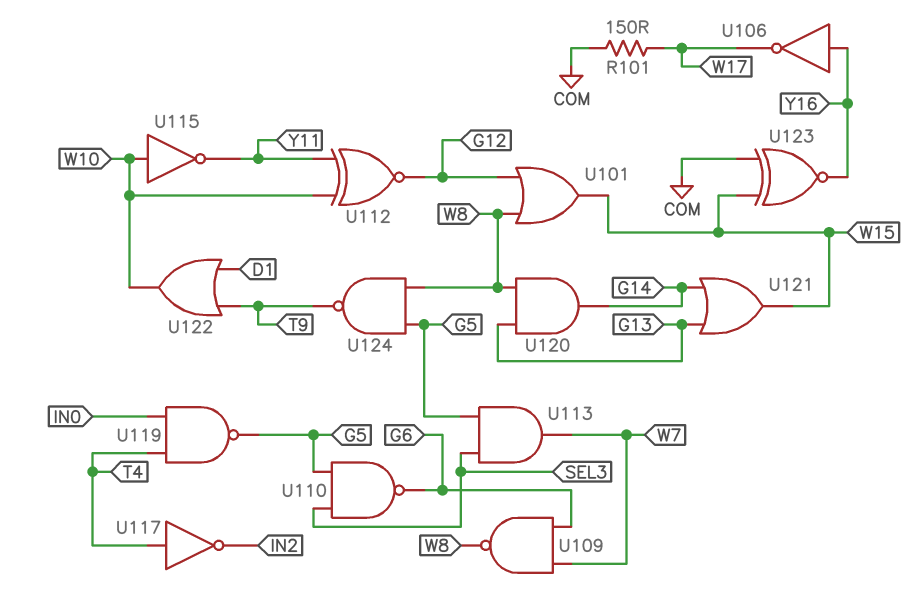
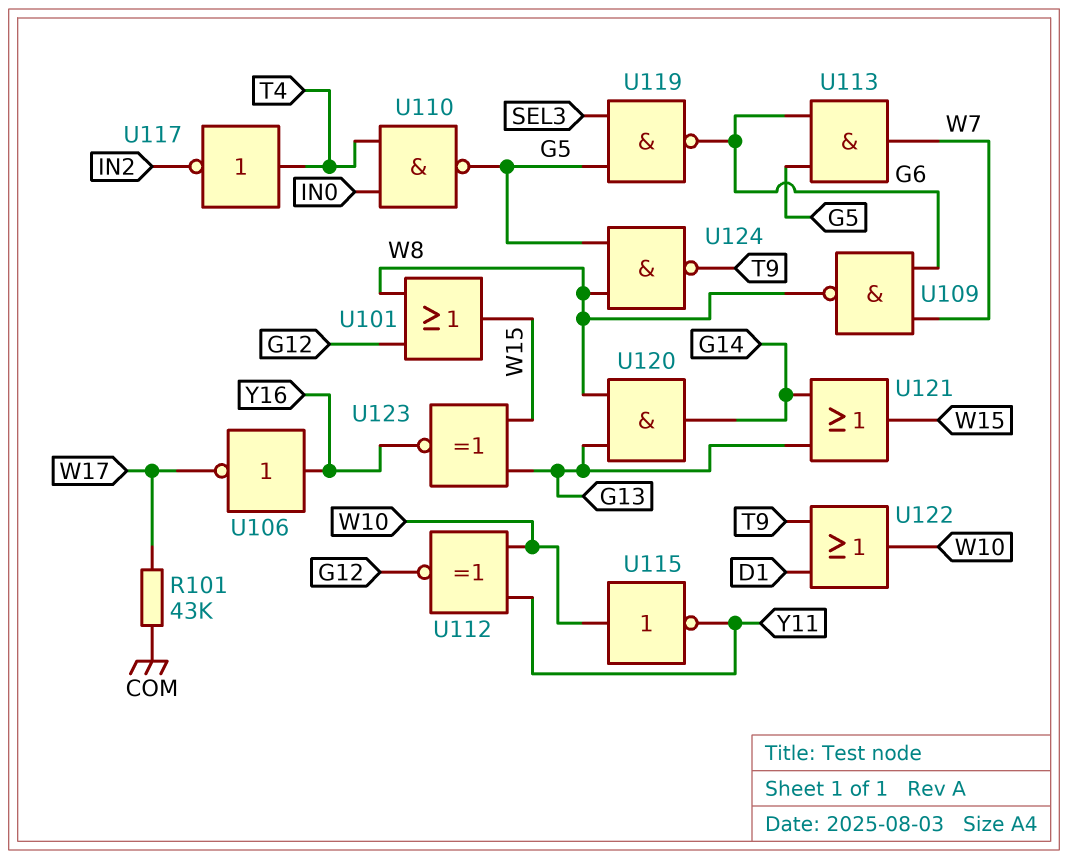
R101: 150 (COM, W17) -> 43k (COM, W17)
U110: NAND (in G5, in SEL3, out G6) -> NAND (in IN0, in T4, out G5)
U113: AND (in G5, in SEL3, out W7) -> AND (in G5, in G6, out W7)
U119: NAND (in IN0, in T4, out G5) -> NAND (in G5, in SEL3, out G6)
U123: XNOR (in COM, in W15, out Y16) -> XNOR (in G13, in W15, out Y16)

